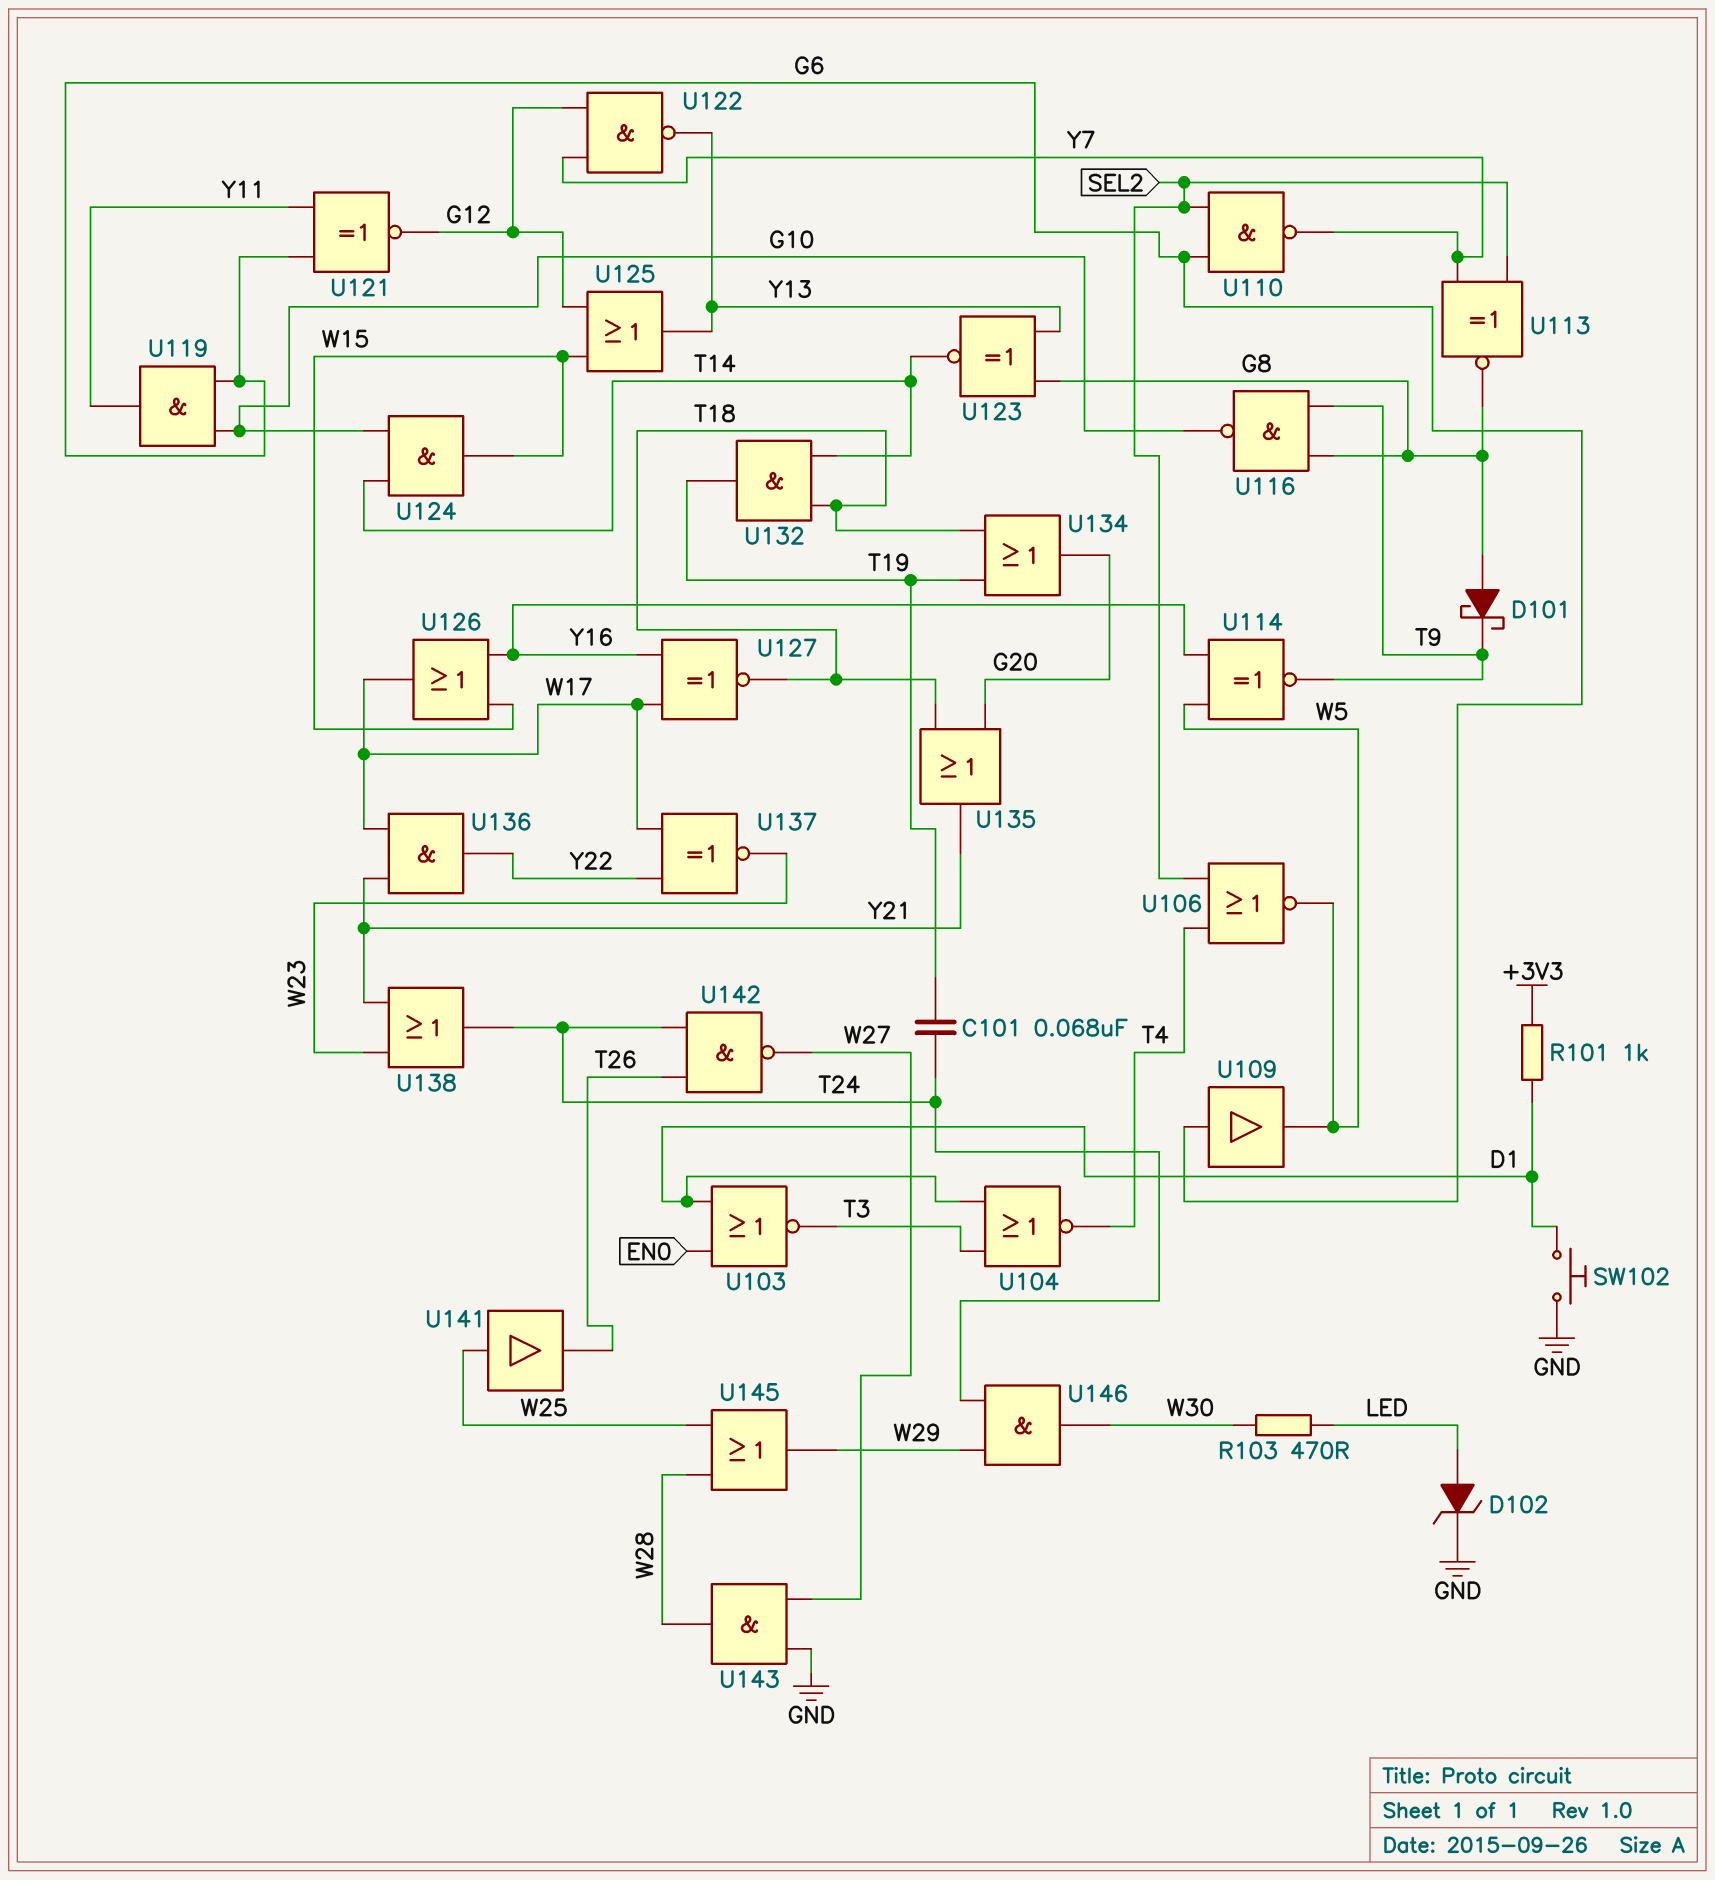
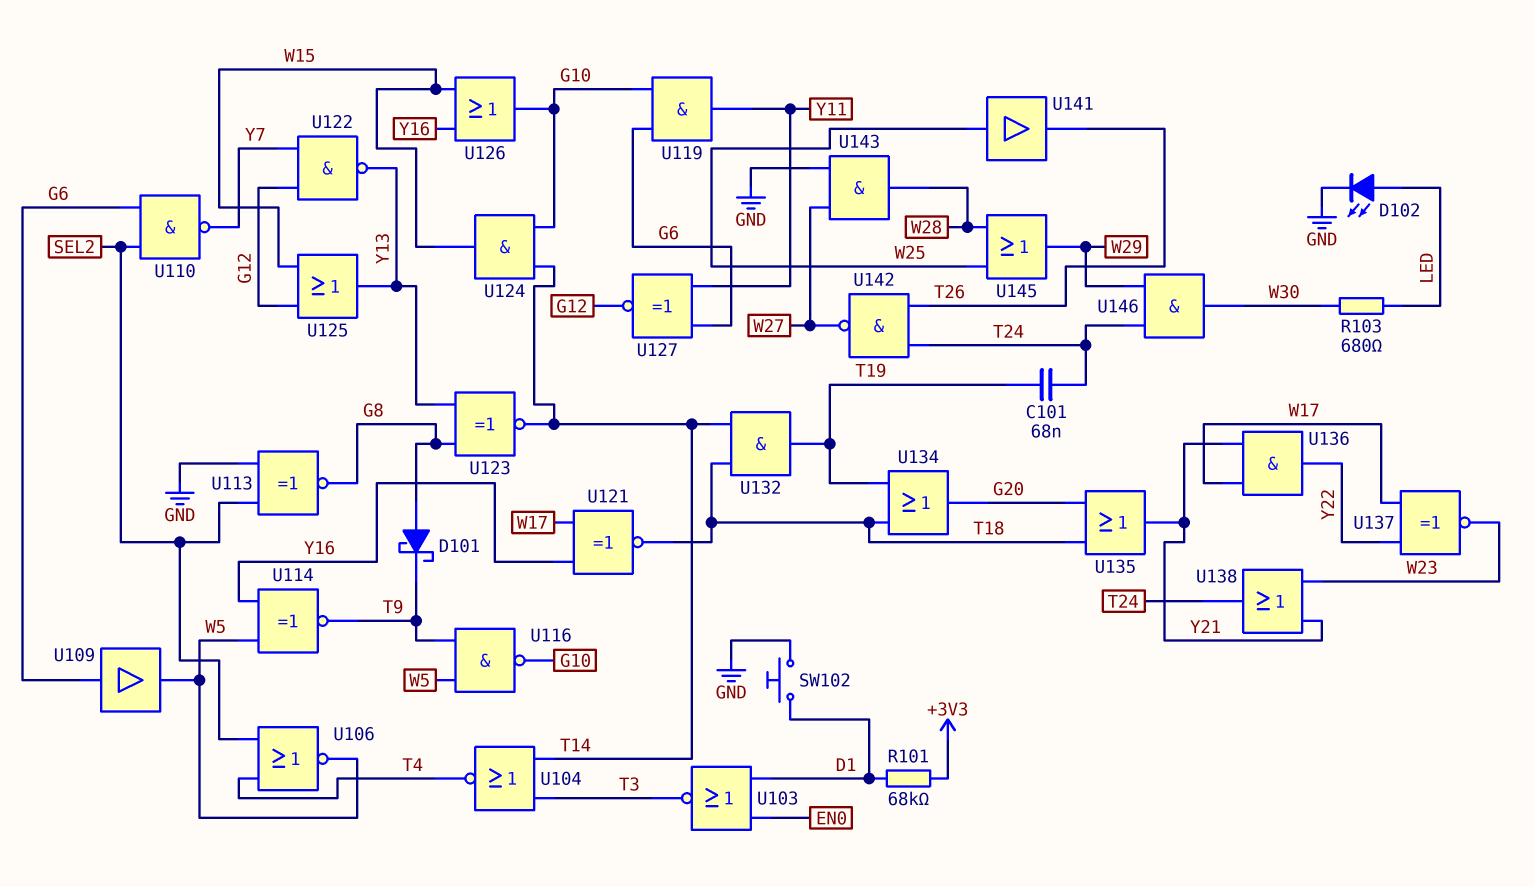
D102: zener (A LED, K GND) -> LED (A LED, K GND)
R101: 1k (+3V3, D1) -> 68k (+3V3, D1)
R103: 470 (LED, W30) -> 680 (LED, W30)
U104: NOR (in D1, in T3, out T4) -> NOR (in T3, in T14, out T4)
U113: XNOR (in SEL2, in Y7, out G8) -> XNOR (in GND, in SEL2, out G8)
U116: NAND (in G8, in T9, out G10) -> NAND (in T9, in W5, out G10)
U121: XNOR (in G6, in Y11, out G12) -> XNOR (in W17, in Y16, out T18)
U126: OR (in W15, in Y16, out W17) -> OR (in W15, in Y16, out G10)
U127: XNOR (in W17, in Y16, out T18) -> XNOR (in G6, in Y11, out G12)

